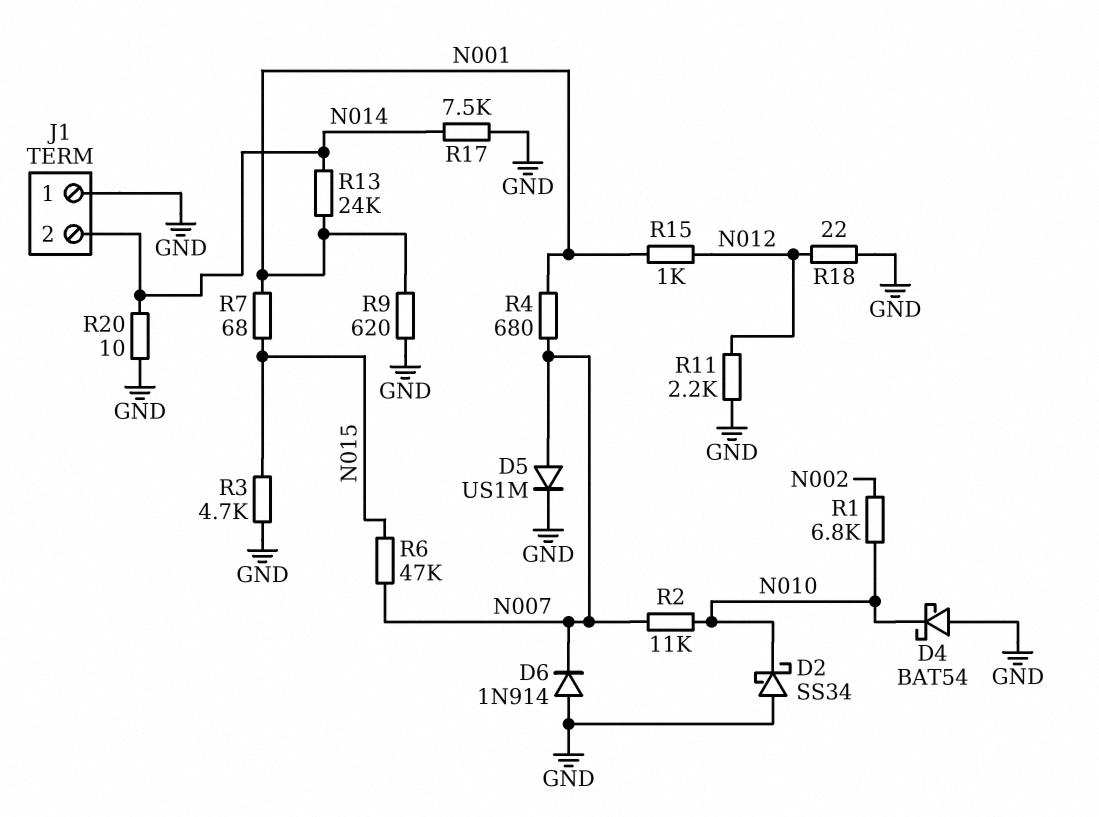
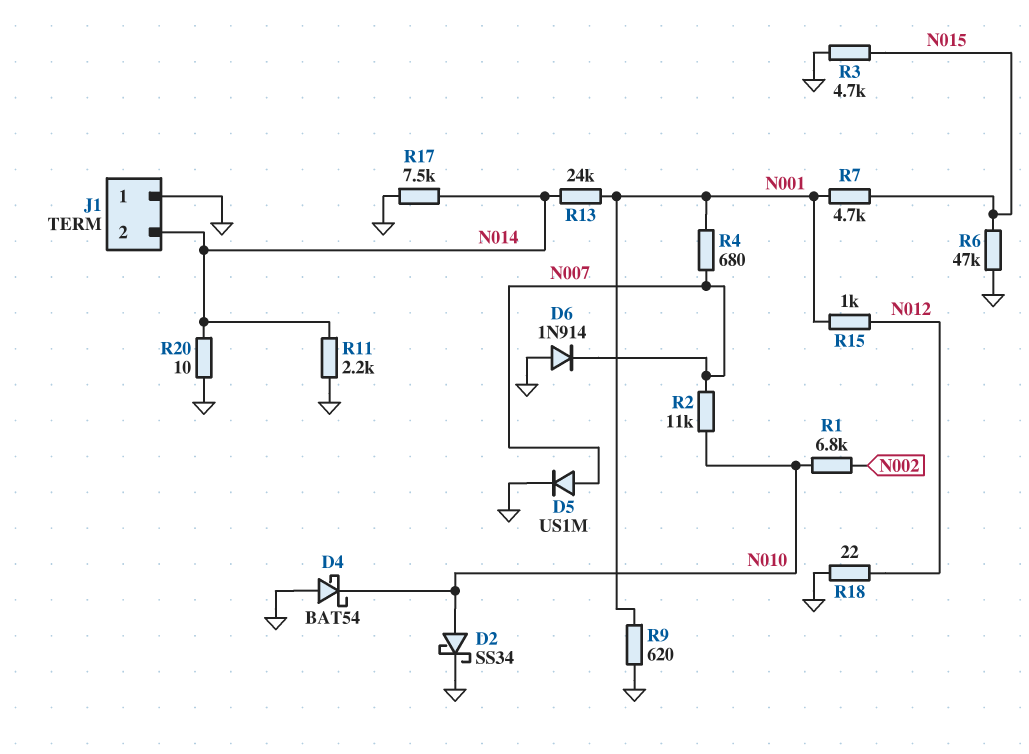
D2: schottky SS34 (A GND, K N010) -> schottky SS34 (A N010, K GND)
R6: 47k (N007, N015) -> 47k (GND, N015)
R7: 68 (N001, N015) -> 4.7k (N001, N015)
R11: 2.2k (GND, N012) -> 2.2k (GND, N014)

